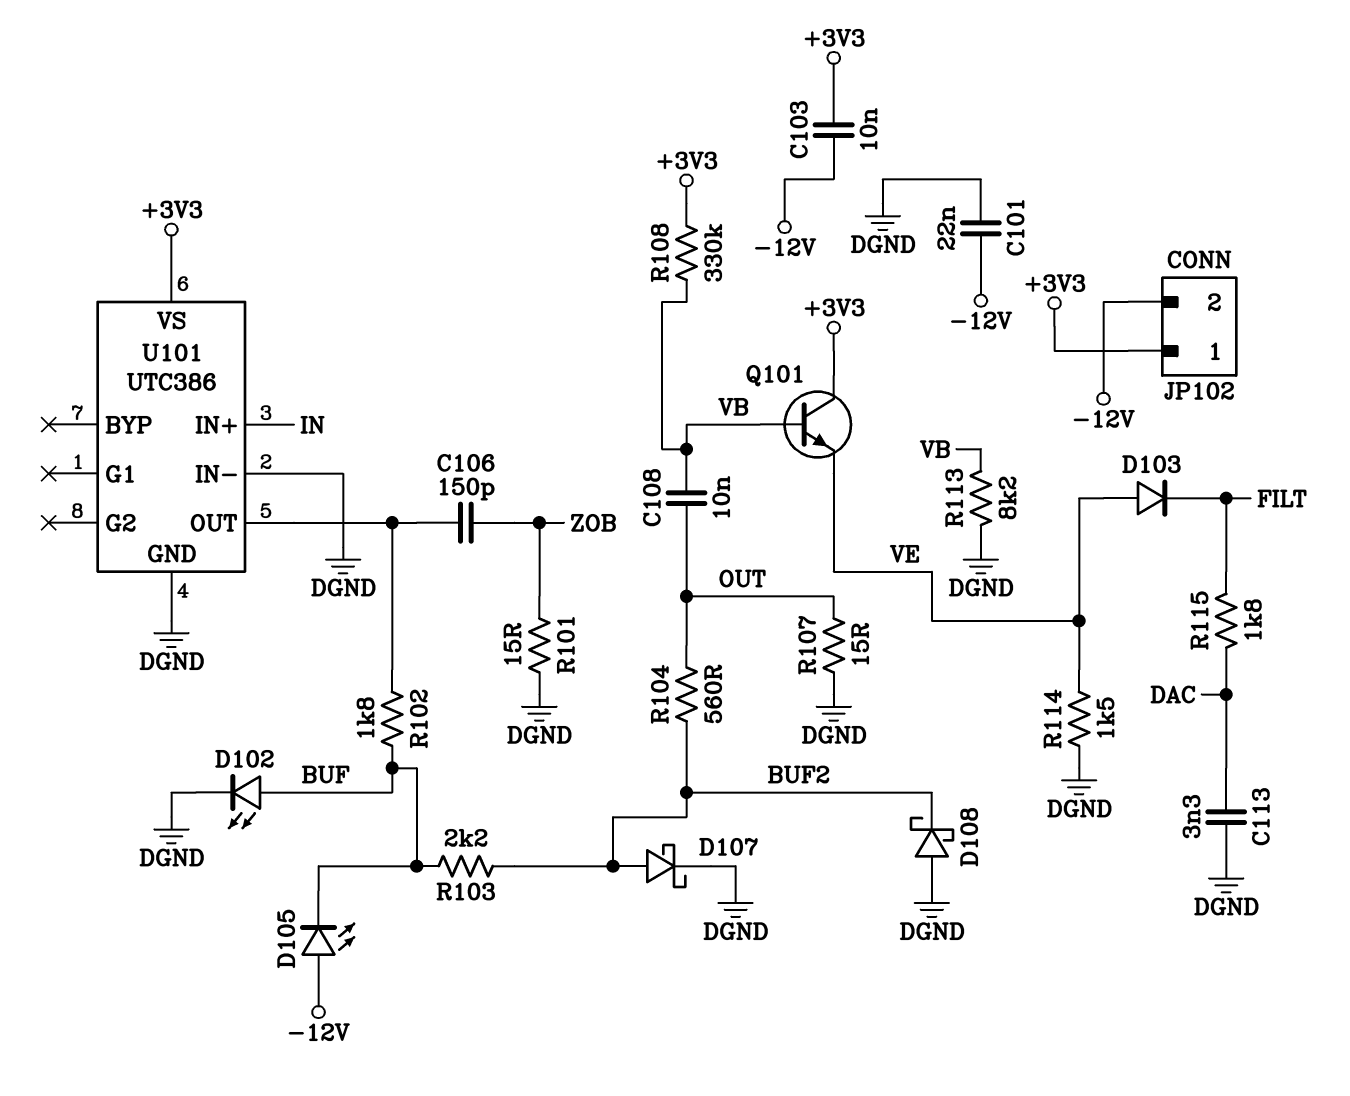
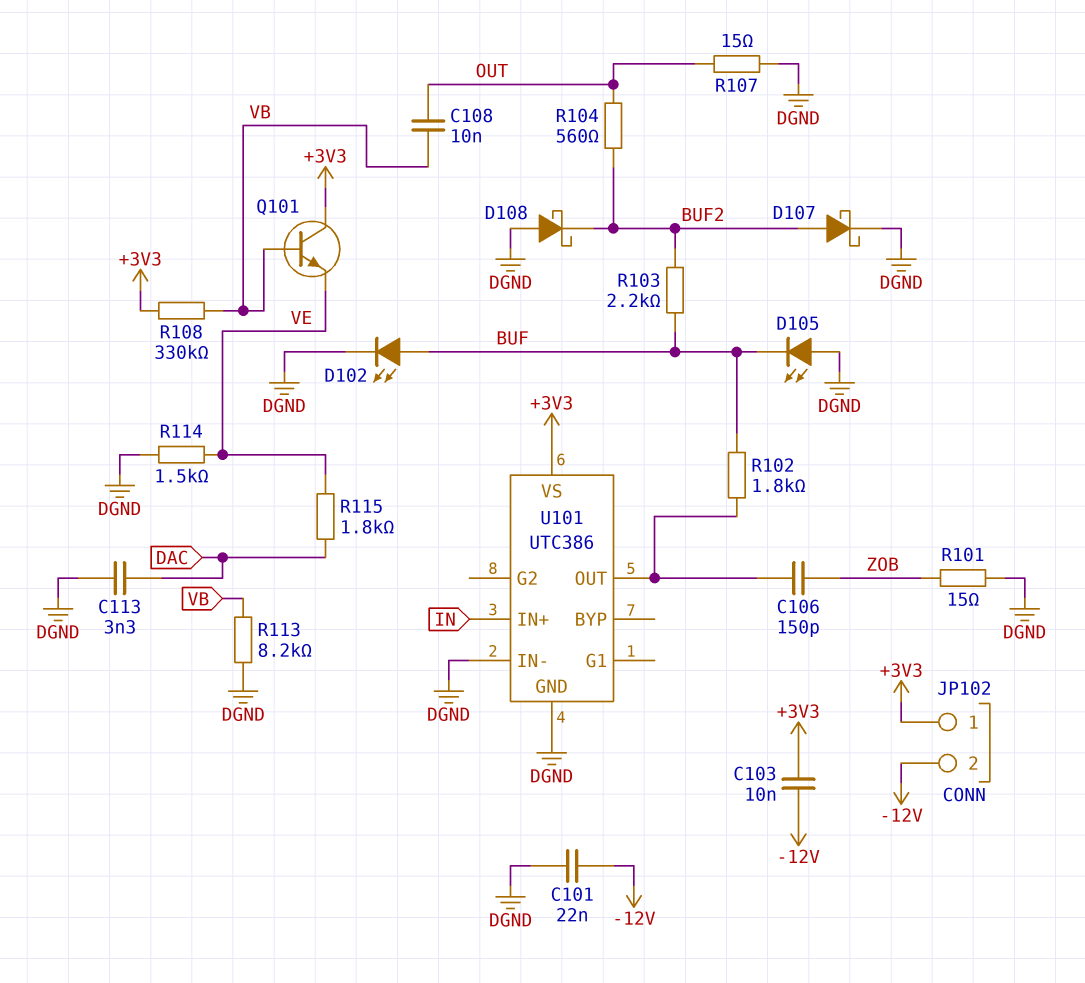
D103: diode (A VE, K FILT) -> none
D105: LED (A -12V, K BUF) -> LED (A DGND, K BUF)
R115: 1.8k (DAC, FILT) -> 1.8k (DAC, VE)

